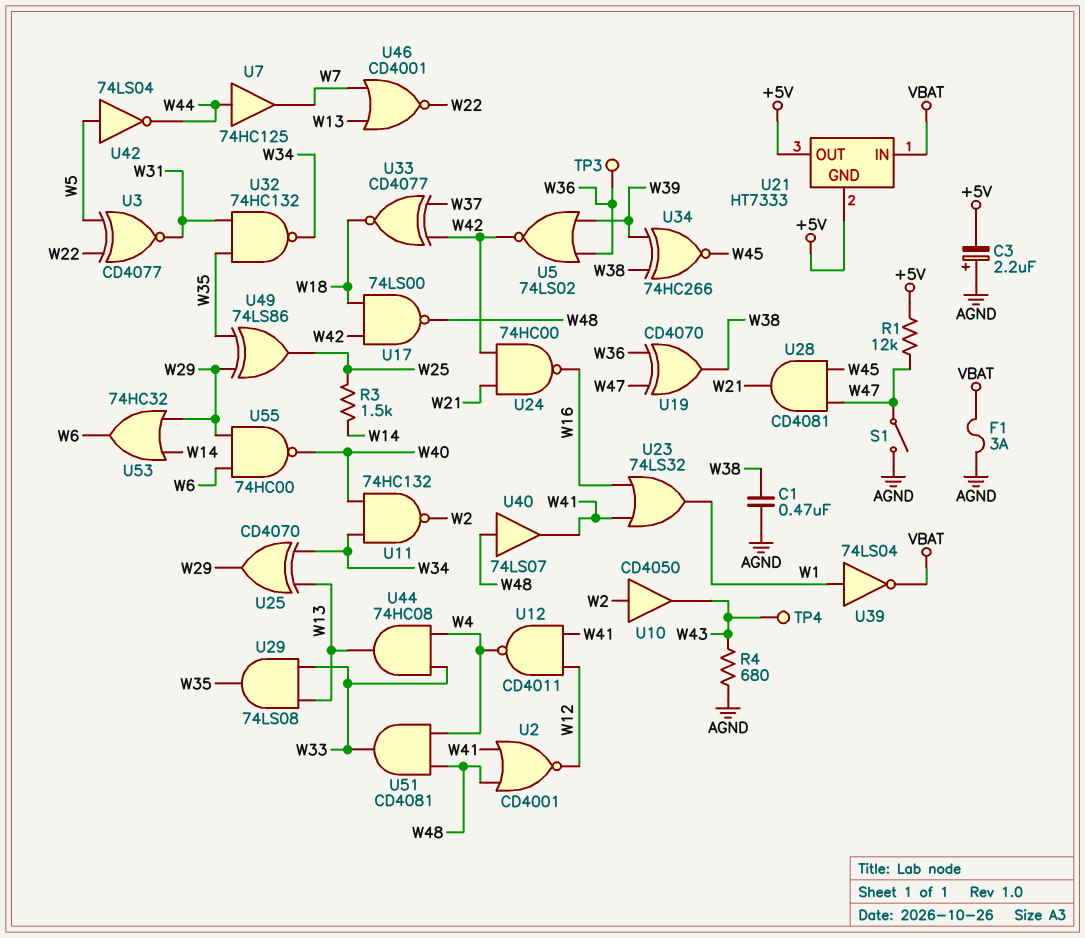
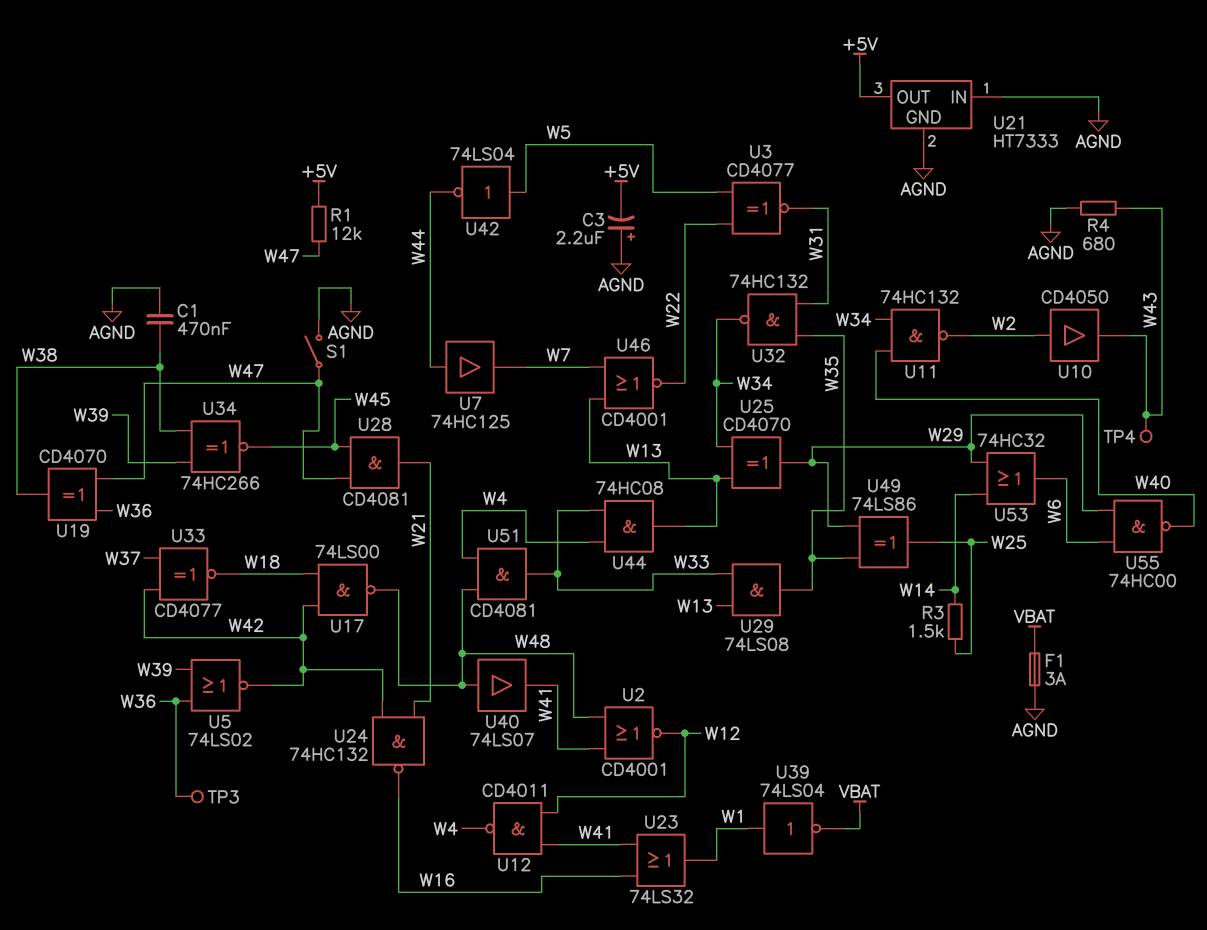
U21 pin GND: +5V -> AGND
U21 pin IN: VBAT -> AGND
U24: NAND 74HC00 (in W21, in W42, out W16) -> NAND 74HC132 (in W21, in W42, out W16)

